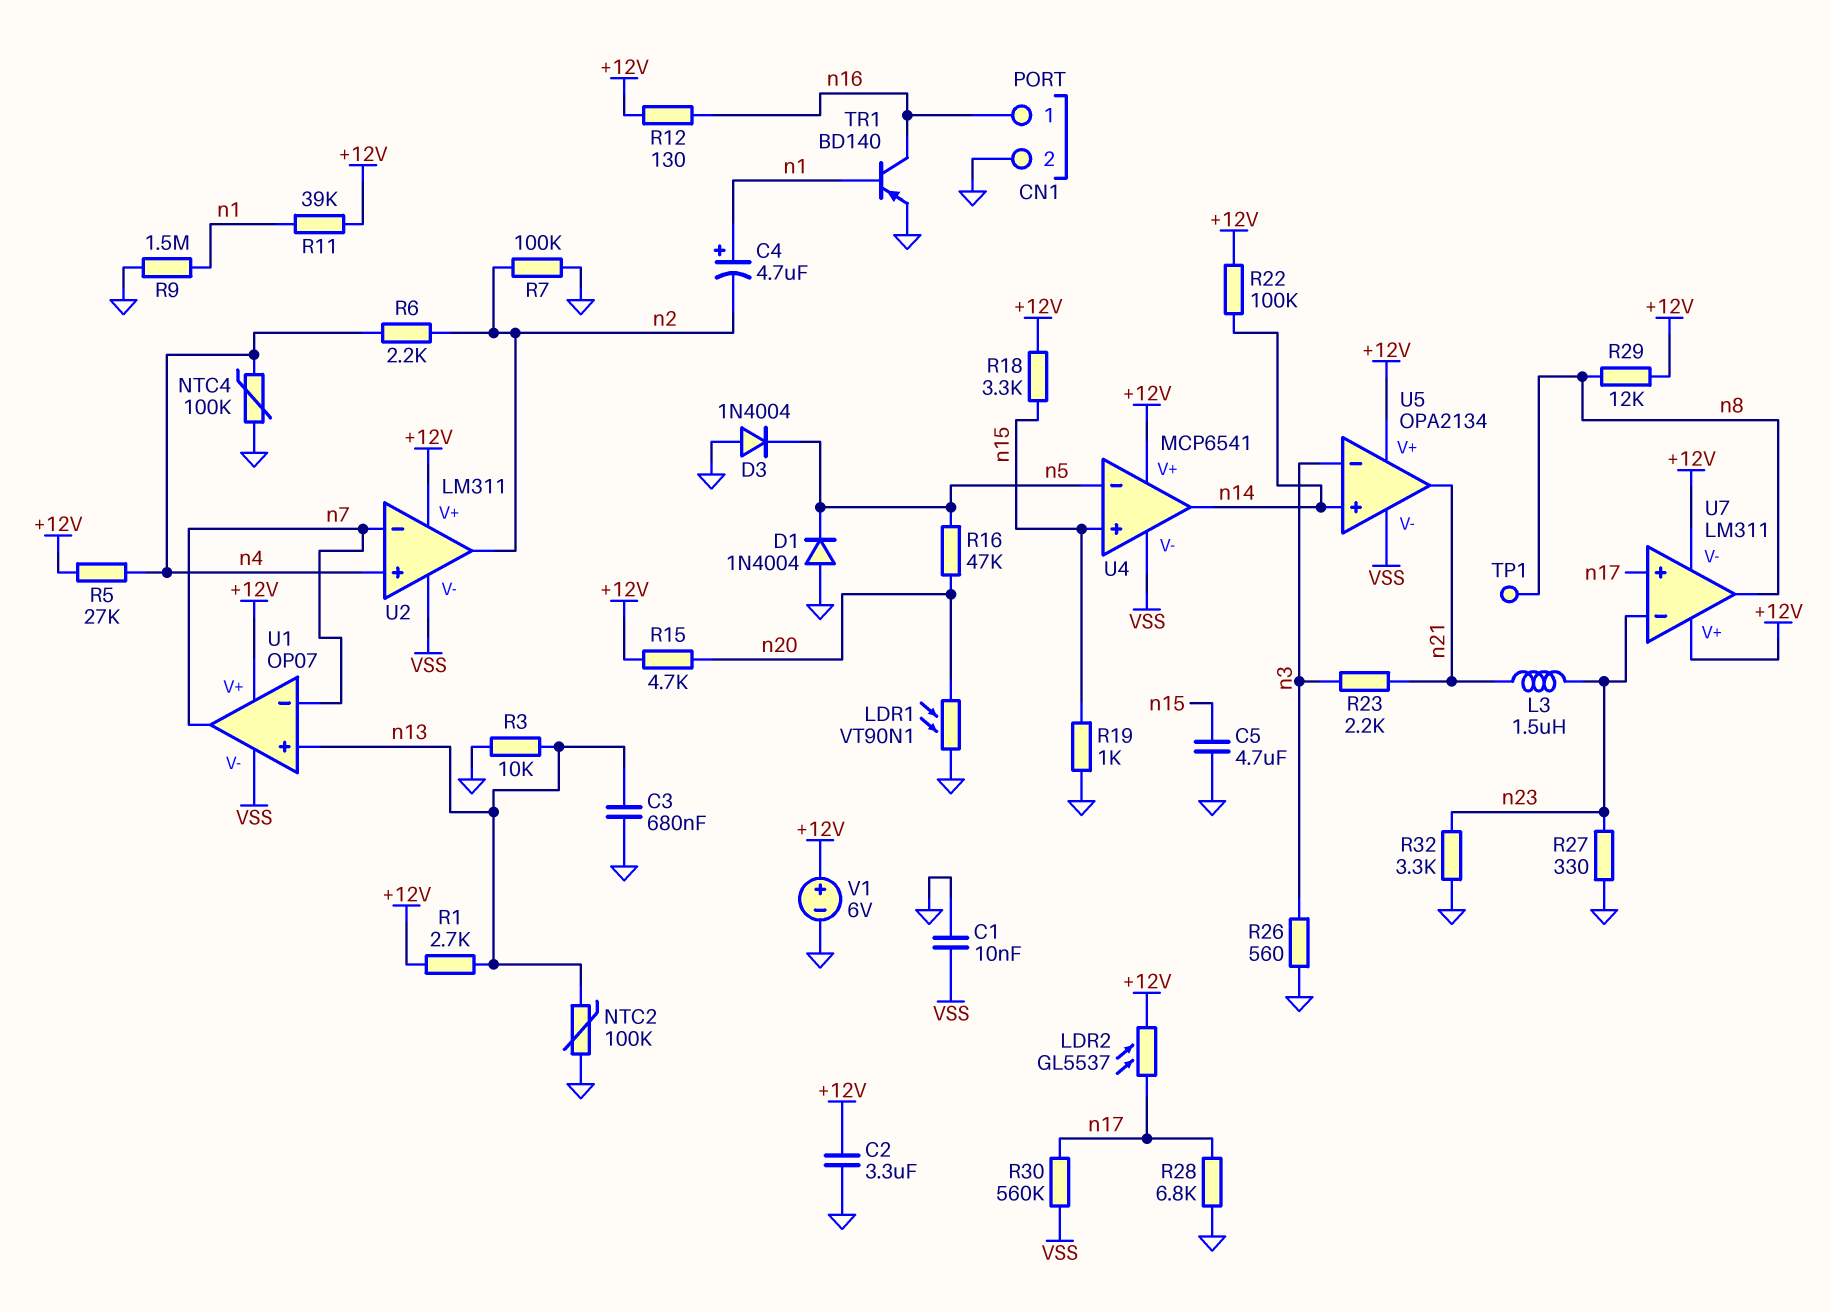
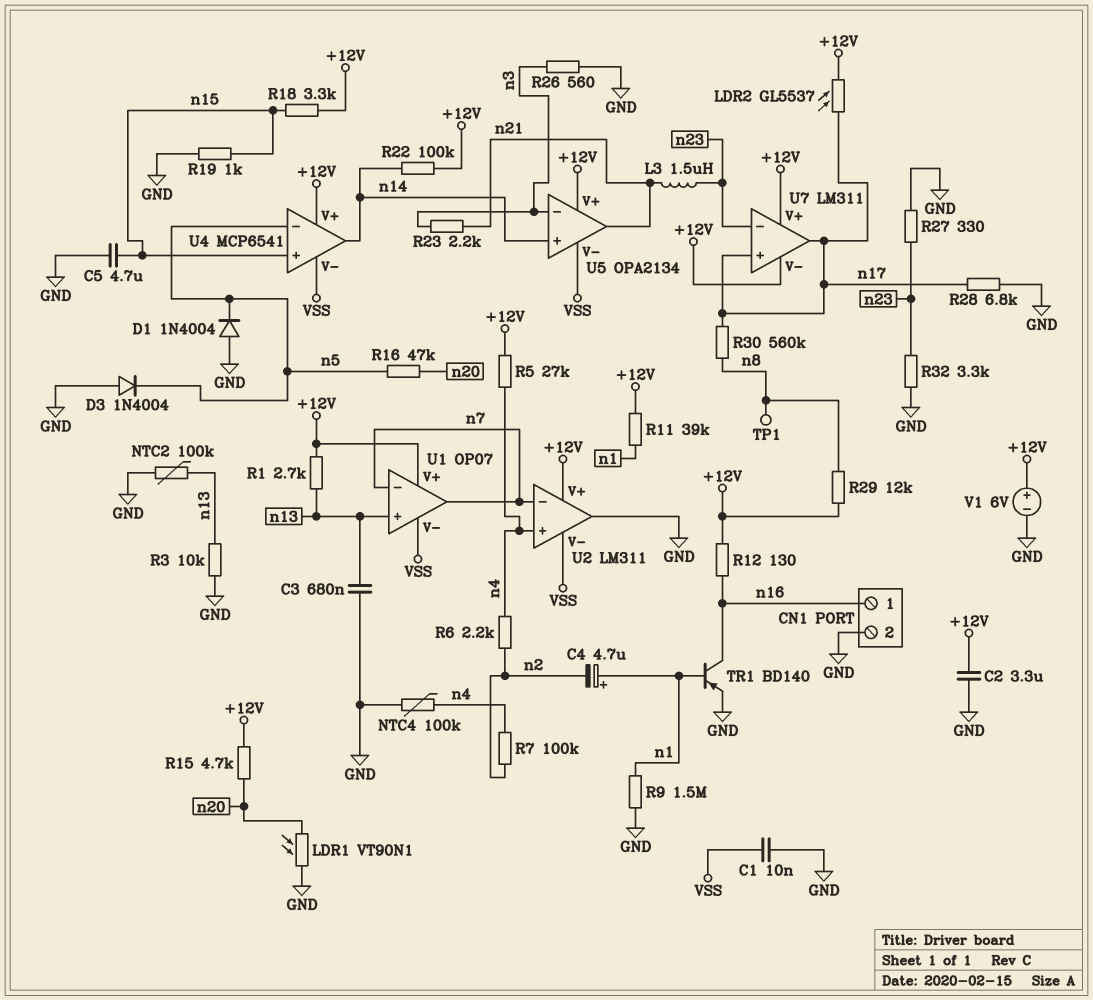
R7: 100k (GND, n2) -> 100k (n2, n4)
R30: 560k (VSS, n17) -> 560k (n8, n17)
U2 pin out: n2 -> GND
U7 pin out: n8 -> n17

